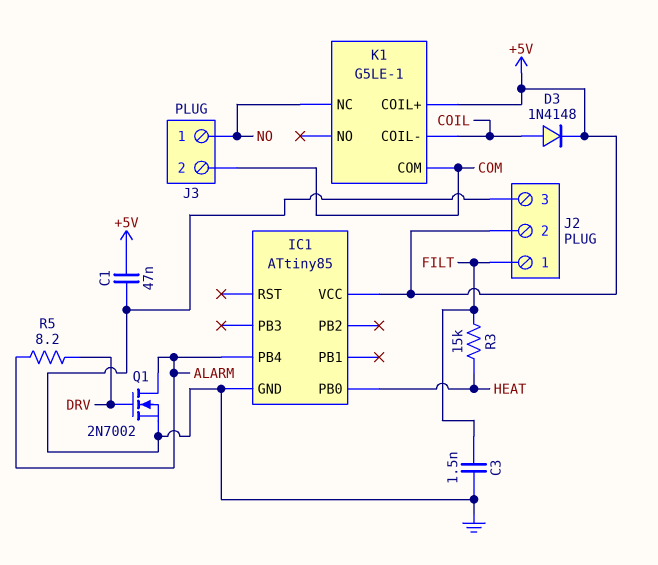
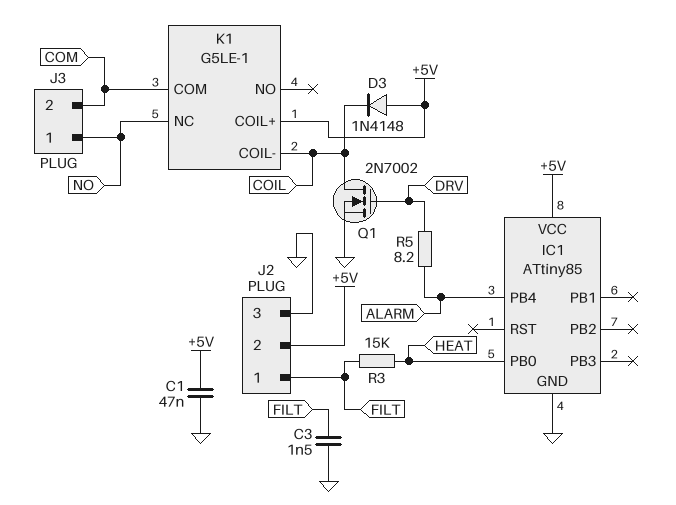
D3: diode 1N4148 (A COIL, K +5V) -> diode 1N4148 (A +5V, K COIL)
Q1: NMOS 2N7002 (G DRV, D ALARM, S GND) -> NMOS 2N7002 (G DRV, D COIL, S GND)

